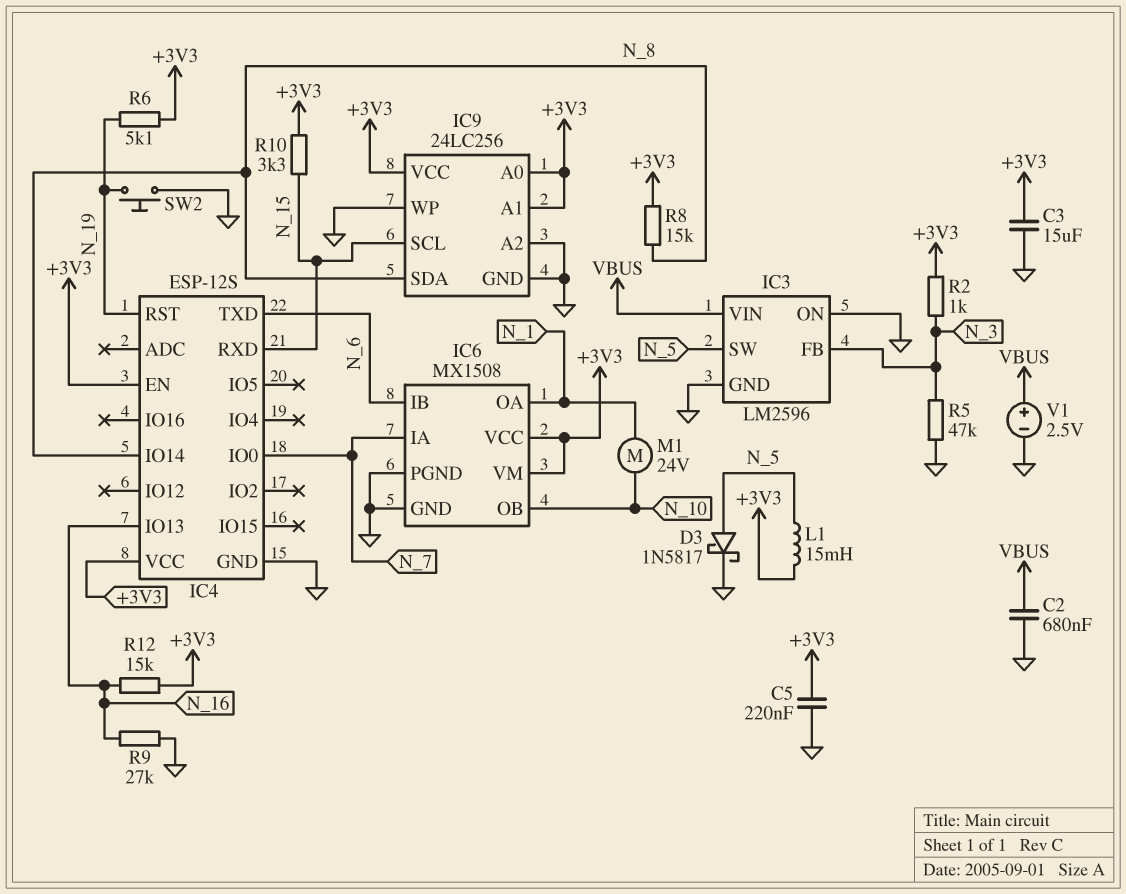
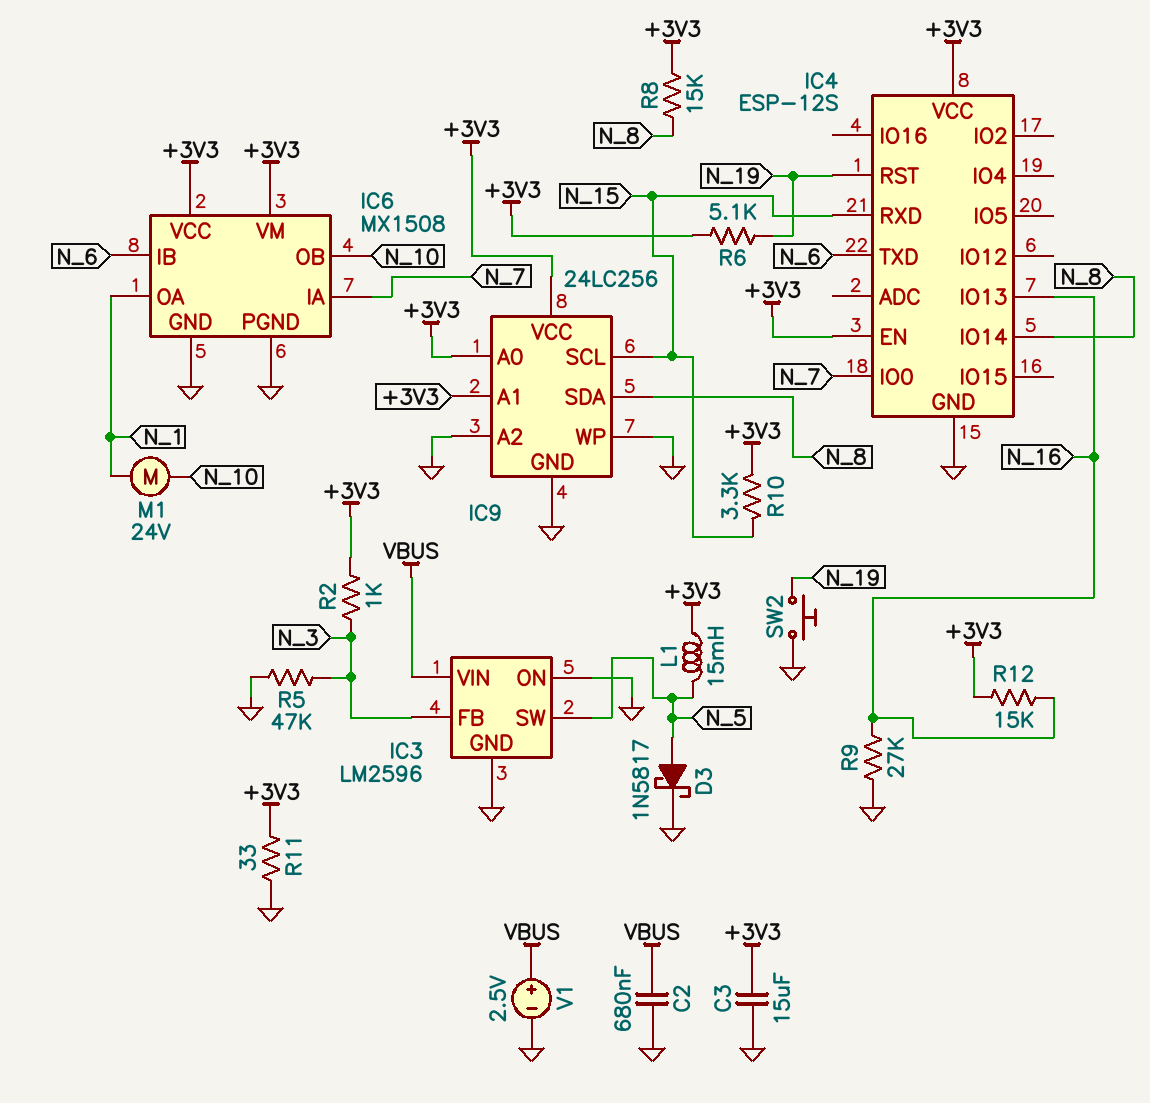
C5: 220nF (+3V3, GND) -> none
R11: none -> 33 (+3V3, GND)

